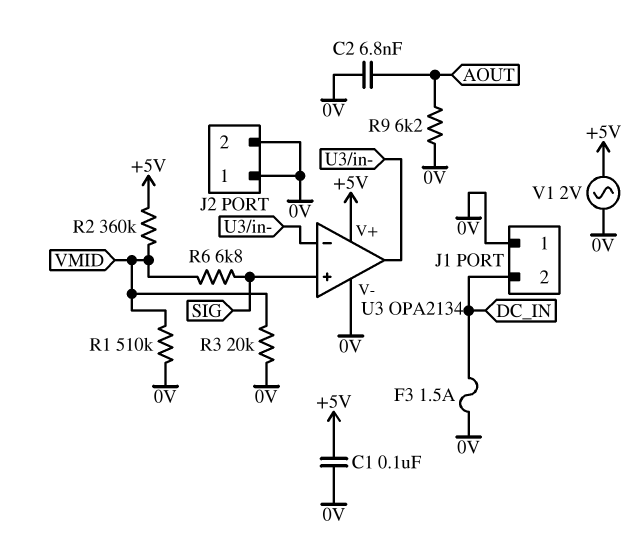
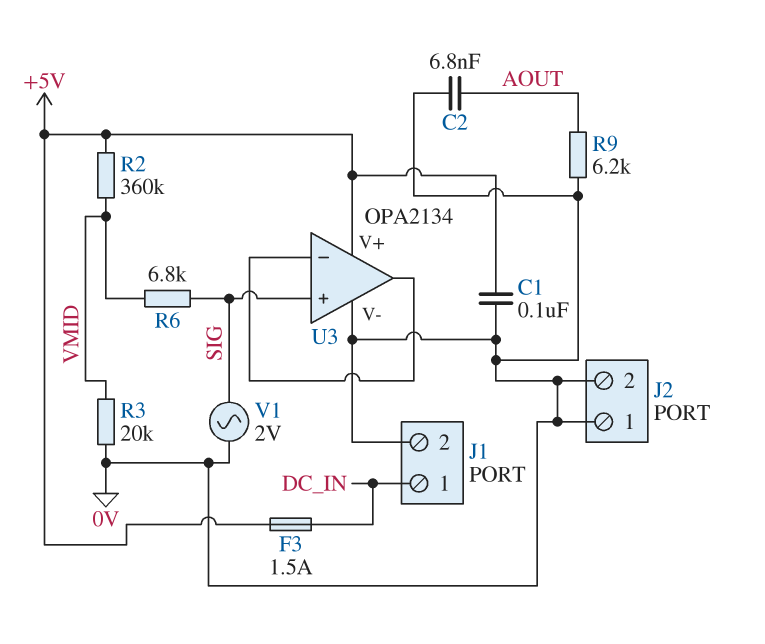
F3: 1.5A (0V, DC_IN) -> 1.5A (+5V, DC_IN)
J1 pin 1: 0V -> DC_IN
J1 pin 2: DC_IN -> 0V
R1: 510k (0V, VMID) -> none
V1: AC 2V (+5V, 0V) -> AC 2V (0V, SIG)

